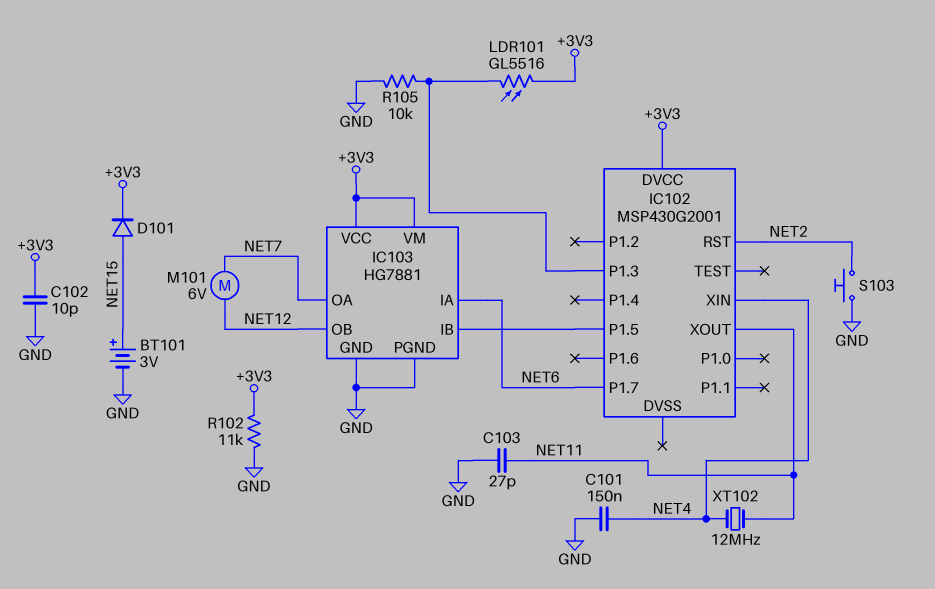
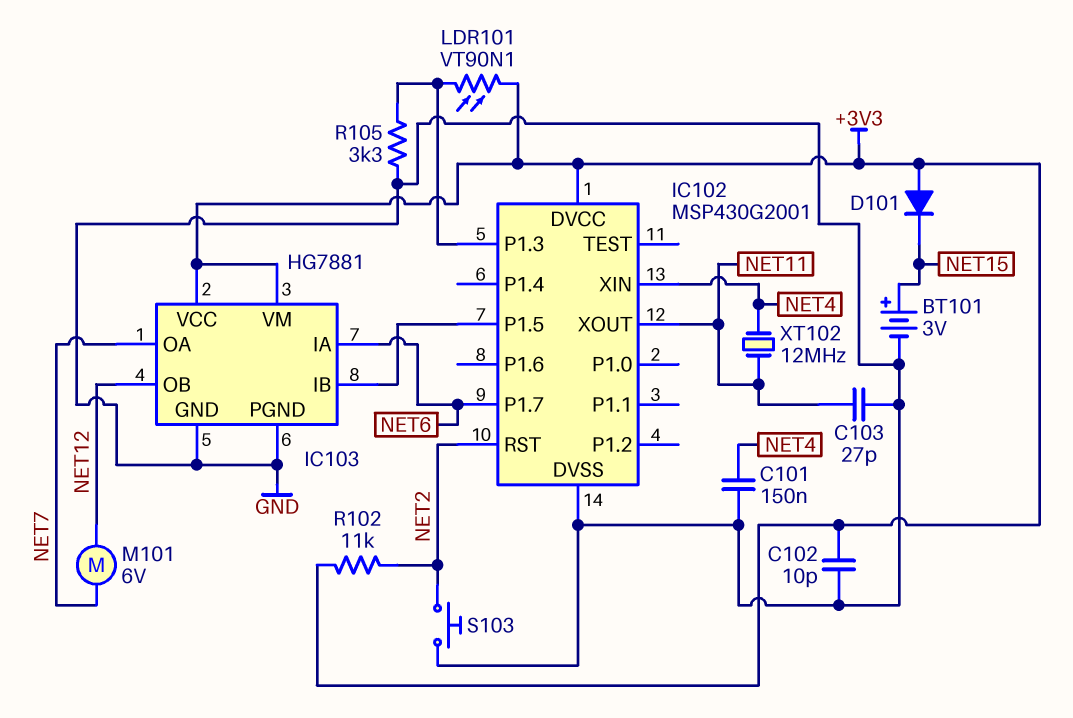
D101: diode (A NET15, K +3V3) -> diode (A +3V3, K NET15)
IC102 pin DVSS: none -> GND
LDR101: GL5516 (+3V3, IC102/P1.3) -> VT90N1 (+3V3, IC102/P1.3)
R102: 11k (+3V3, GND) -> 11k (+3V3, NET2)
R105: 10k (GND, IC102/P1.3) -> 3.3k (GND, IC102/P1.3)

